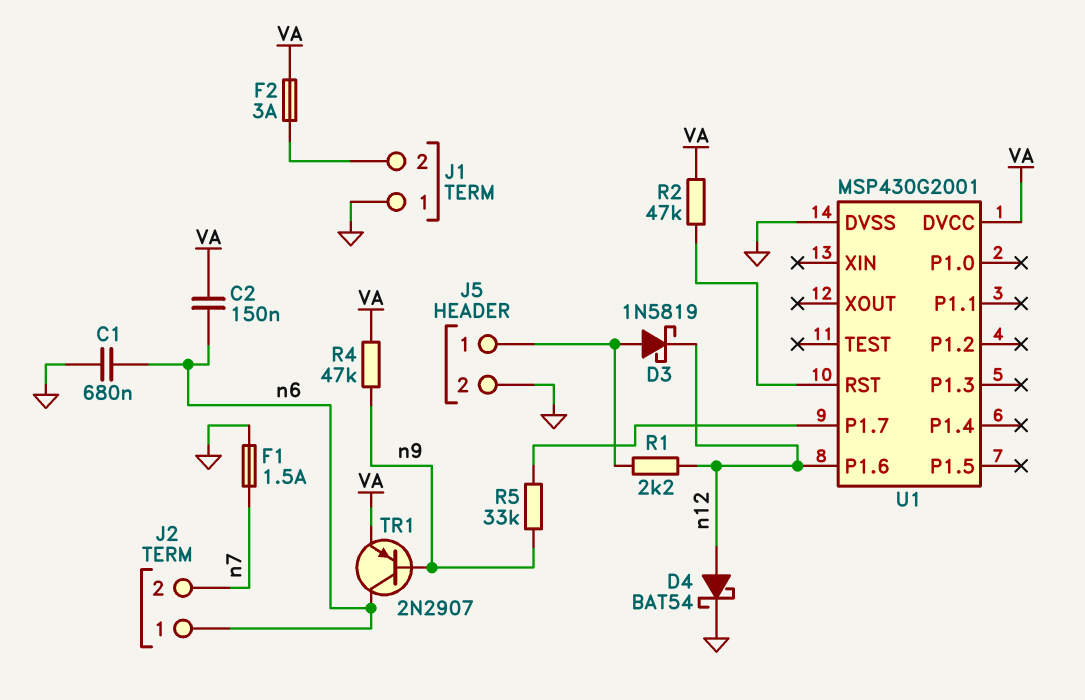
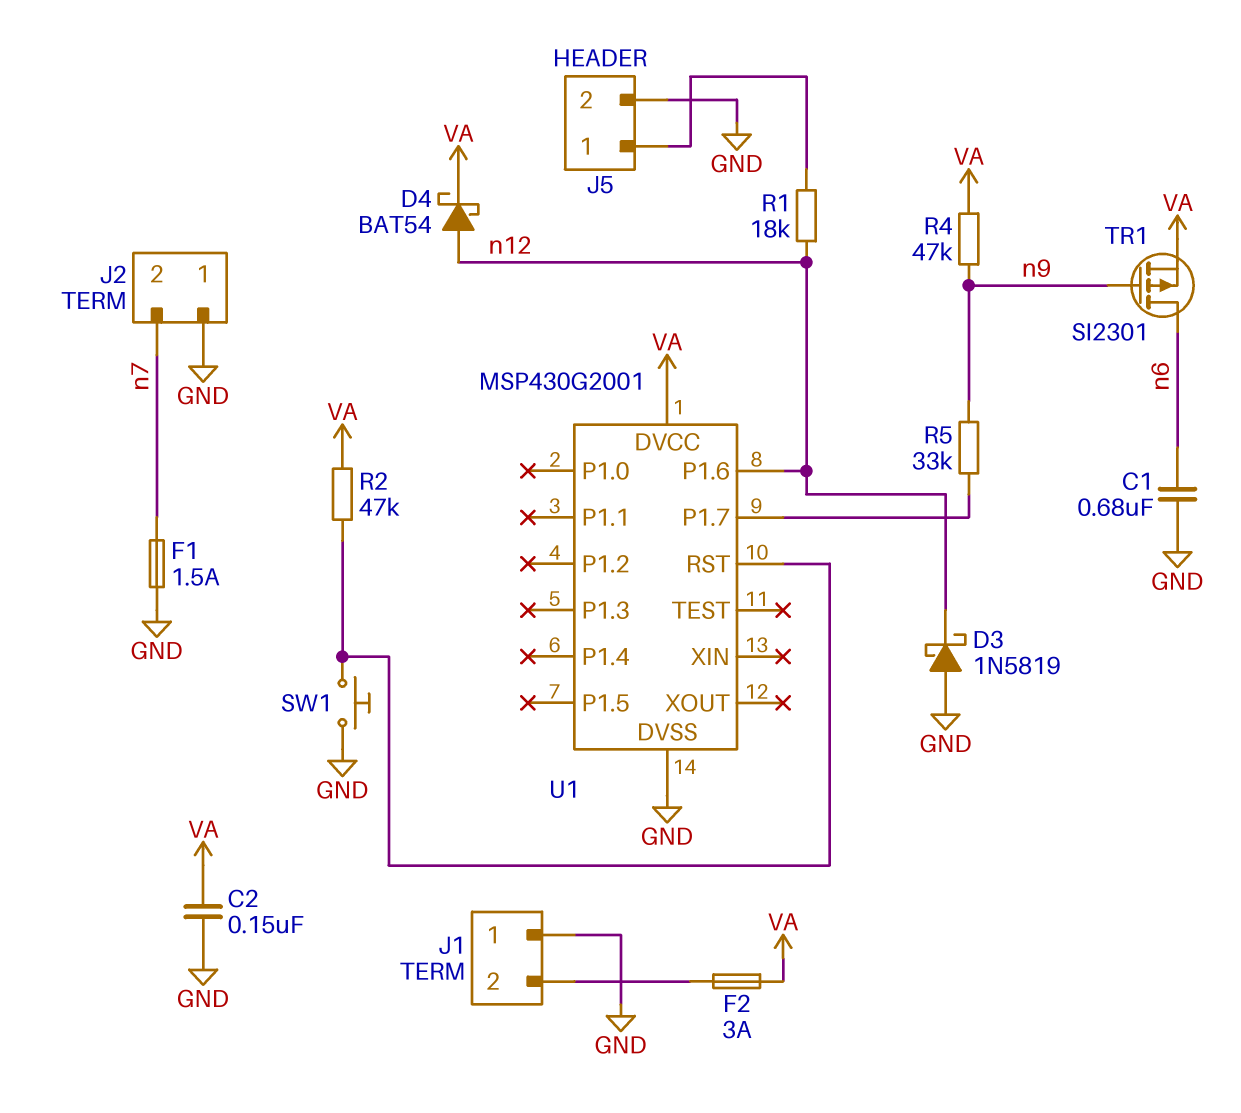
C2: 150nF (VA, n6) -> 150nF (GND, VA)
D3: schottky 1N5819 (A J5/1, K n12) -> schottky 1N5819 (A GND, K n12)
D4: schottky BAT54 (A n12, K GND) -> schottky BAT54 (A n12, K VA)
J2 pin 1: n6 -> GND
R1: 2.2k (J5/1, n12) -> 18k (J5/1, n12)
SW1: none -> button (GND, U1/RST)
TR1: PNP 2N2907 (B n9, C n6, E VA) -> PMOS SI2301 (G n9, D n6, S VA)

